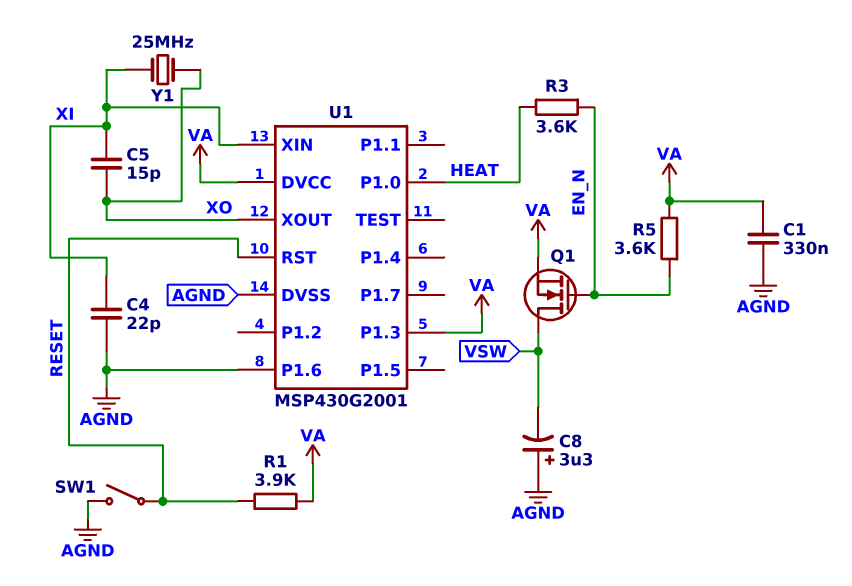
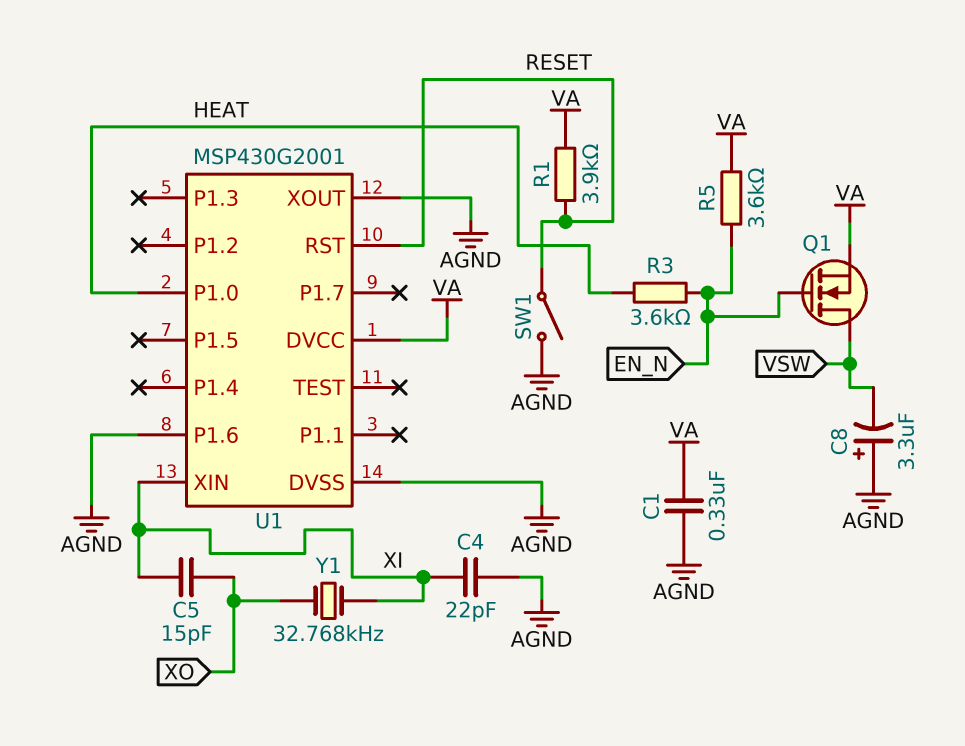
U1 pin P1.3: VA -> none
U1 pin XOUT: XO -> AGND
Y1: 25MHz (XI, XO) -> 32.768kHz (XI, XO)

